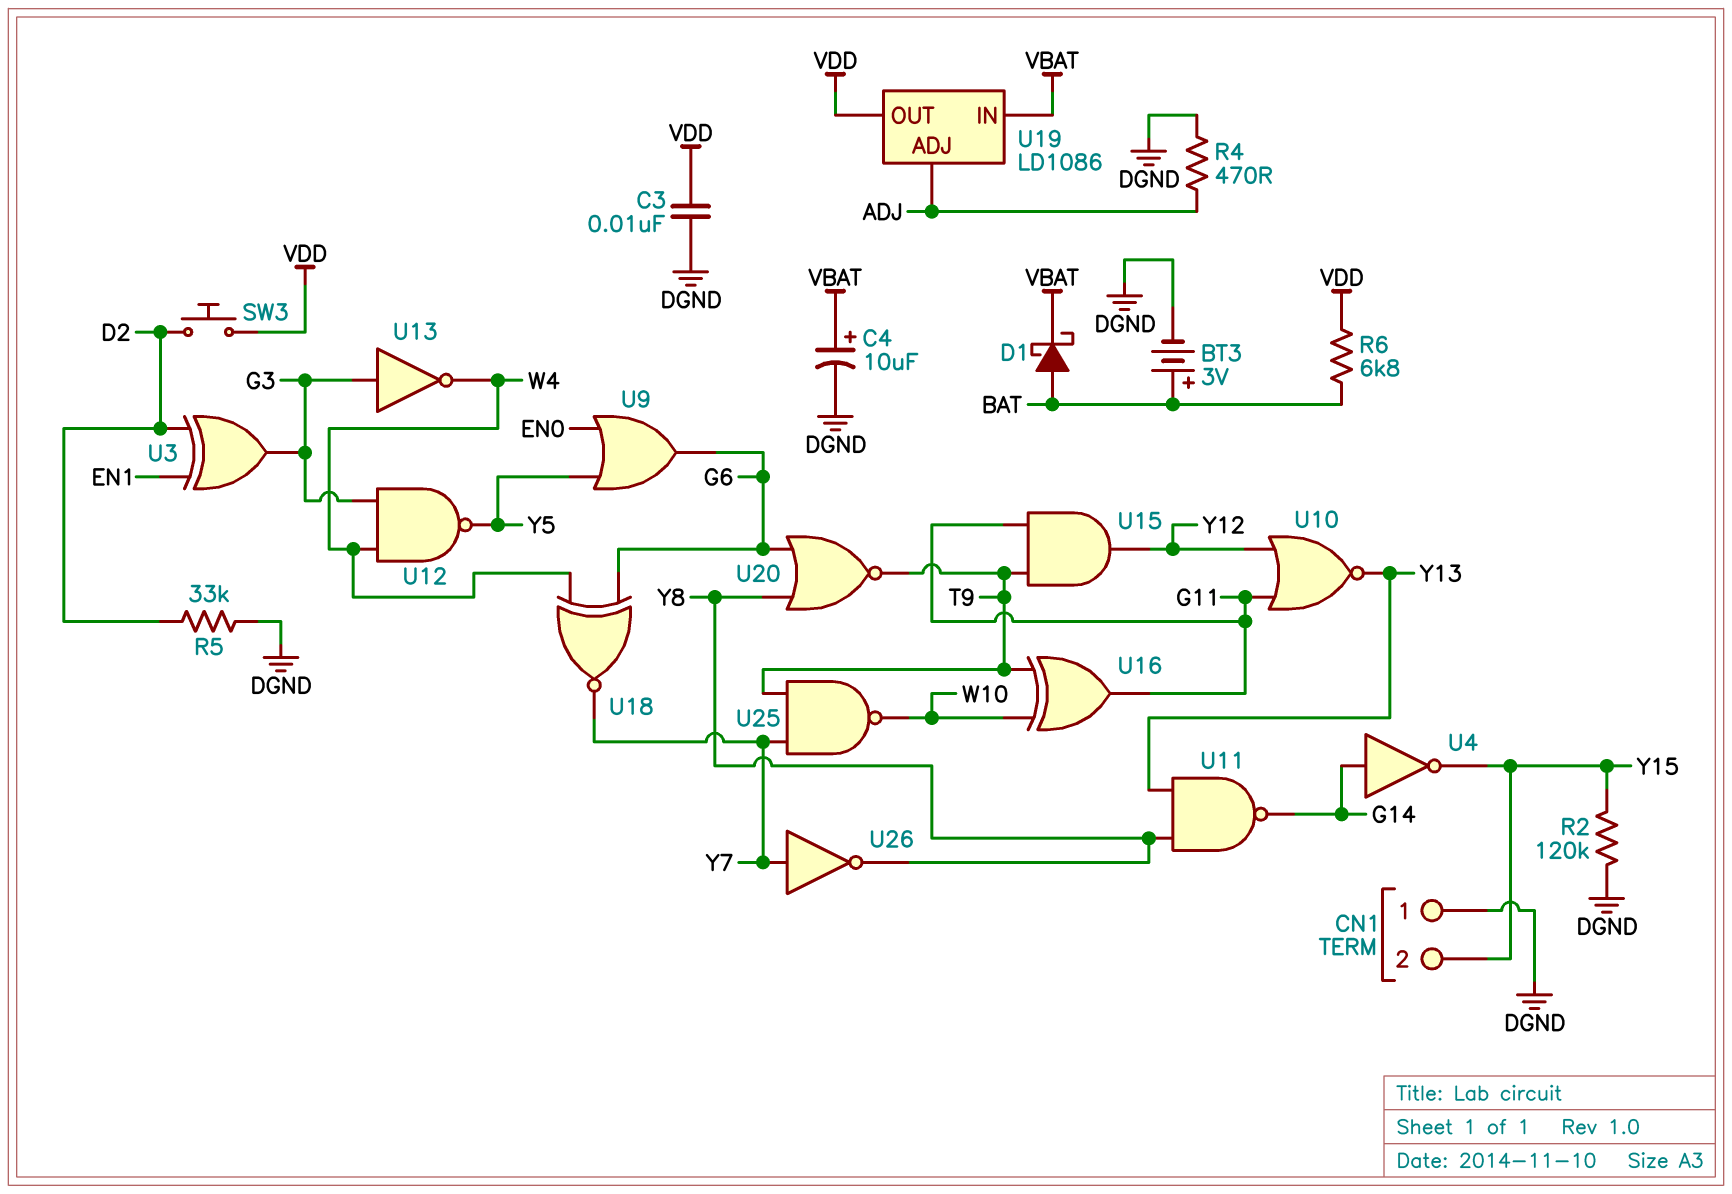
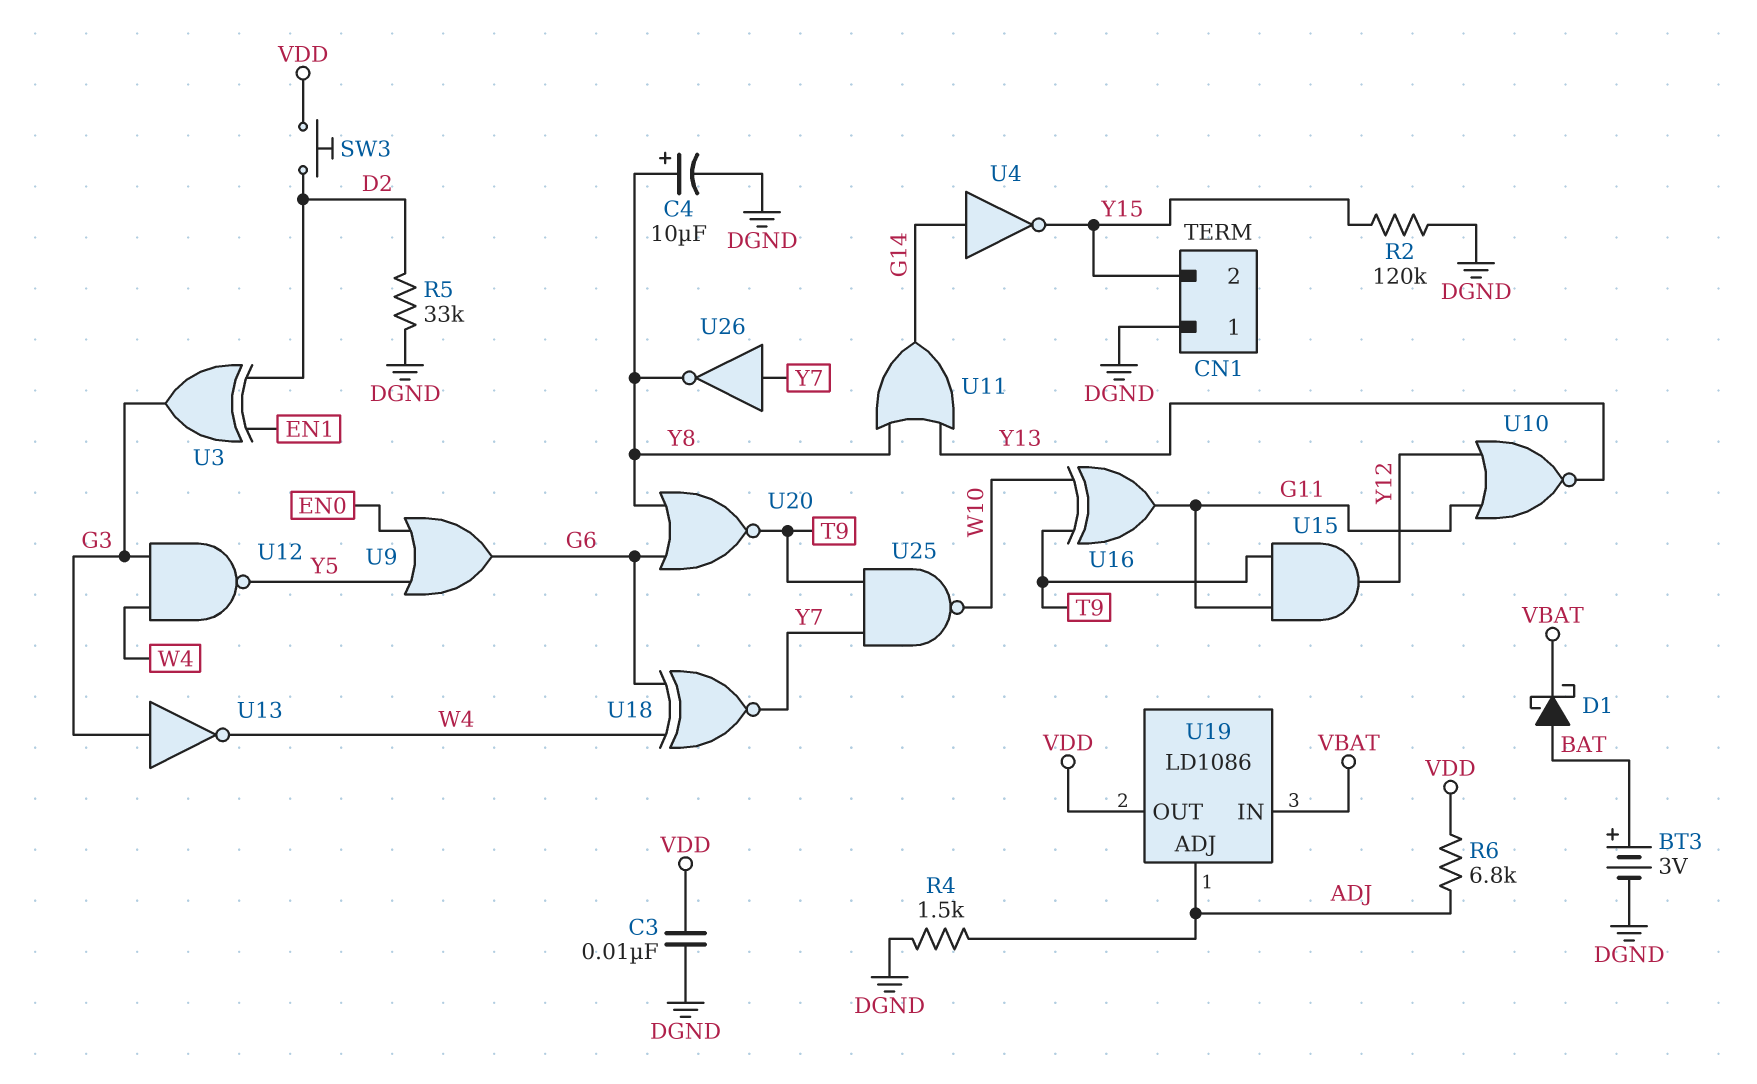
C4: 10uF (plus VBAT, minus DGND) -> 10uF (plus Y8, minus DGND)
R4: 470 (ADJ, DGND) -> 1.5k (ADJ, DGND)
R6: 6.8k (BAT, VDD) -> 6.8k (ADJ, VDD)
U11: NAND (in Y8, in Y13, out G14) -> OR (in Y8, in Y13, out G14)

